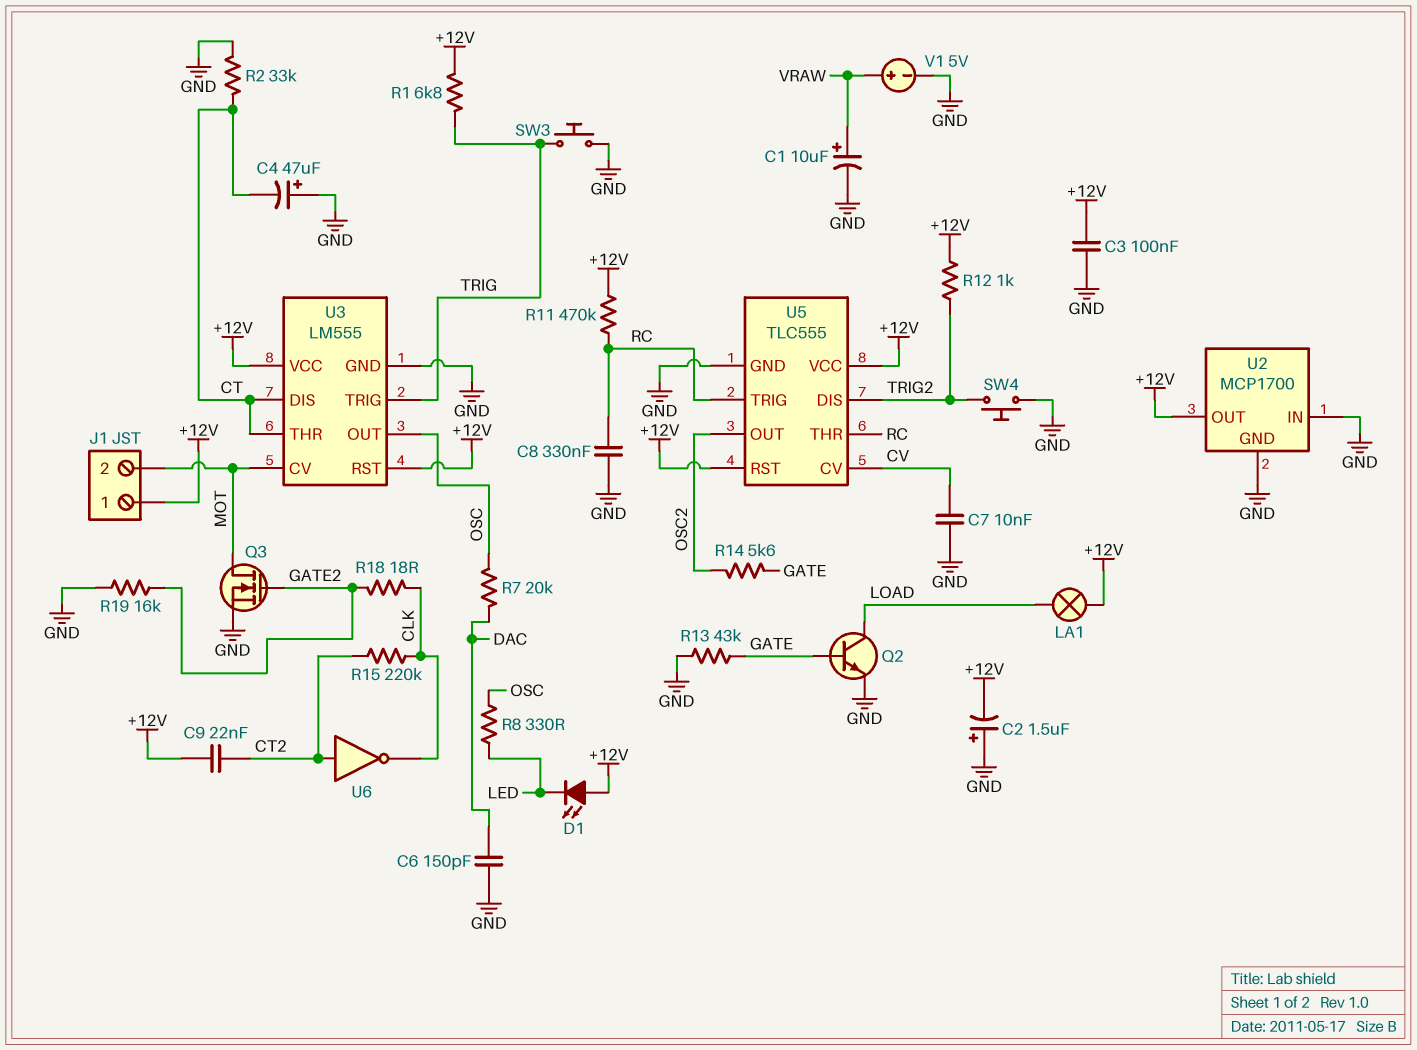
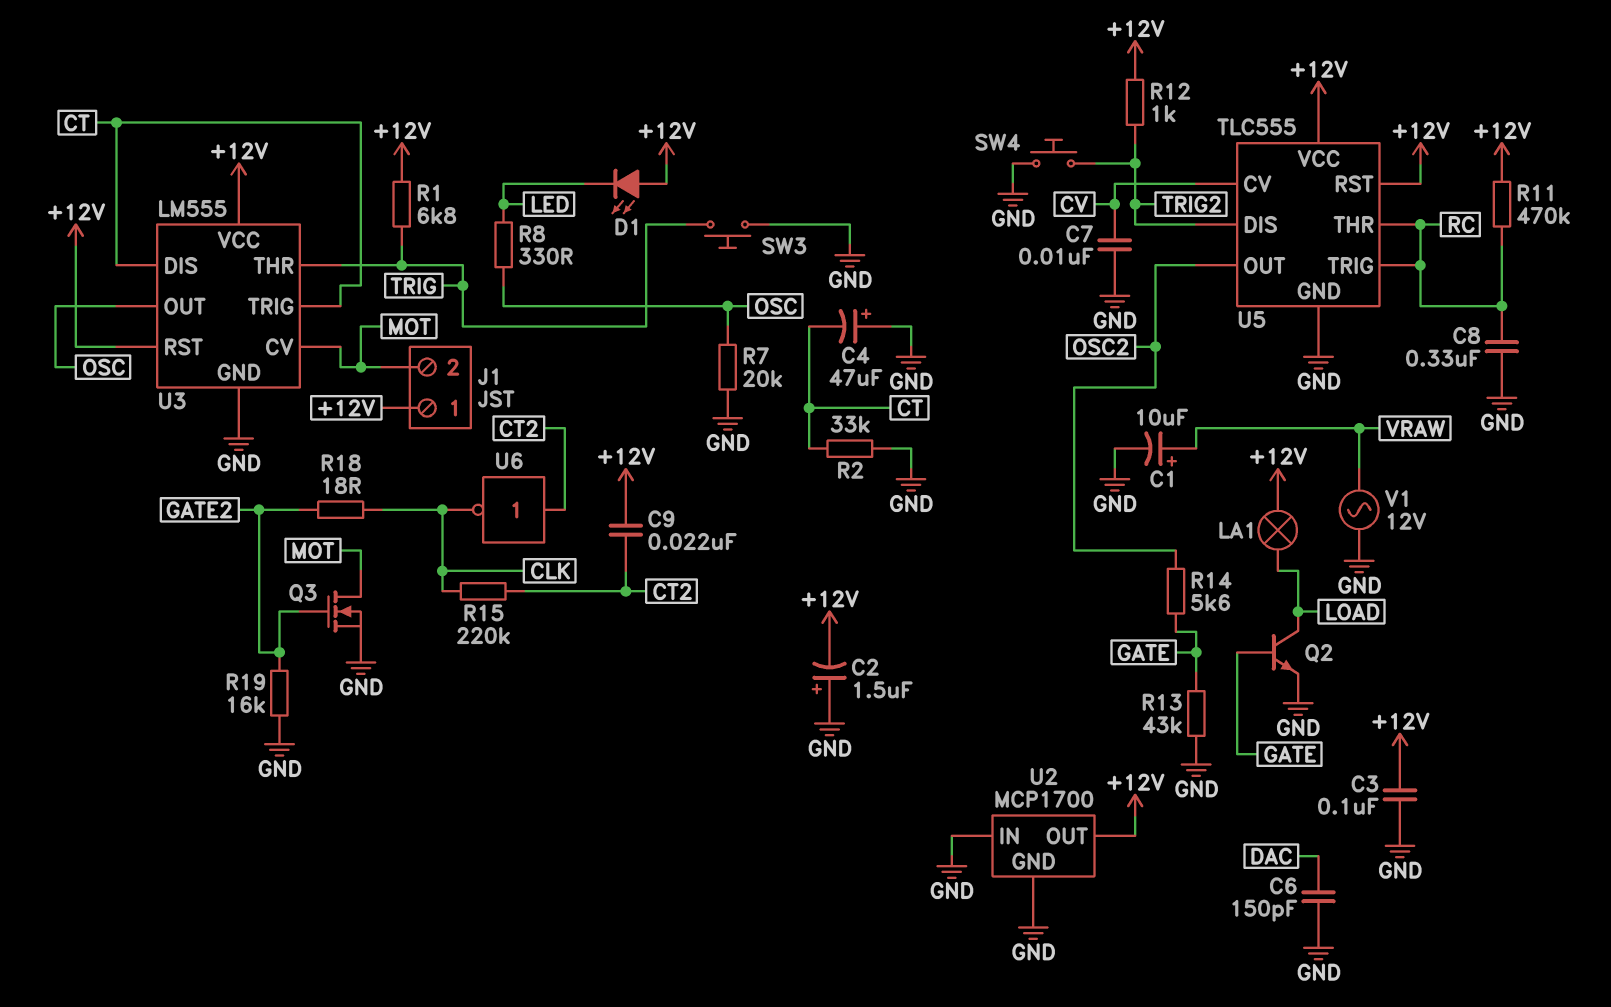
R7: 20k (DAC, OSC) -> 20k (GND, OSC)
U3 pin THR: CT -> TRIG
U3 pin TRIG: TRIG -> CT
V1: 5V (plus VRAW, minus GND) -> AC 12V (GND, VRAW)

